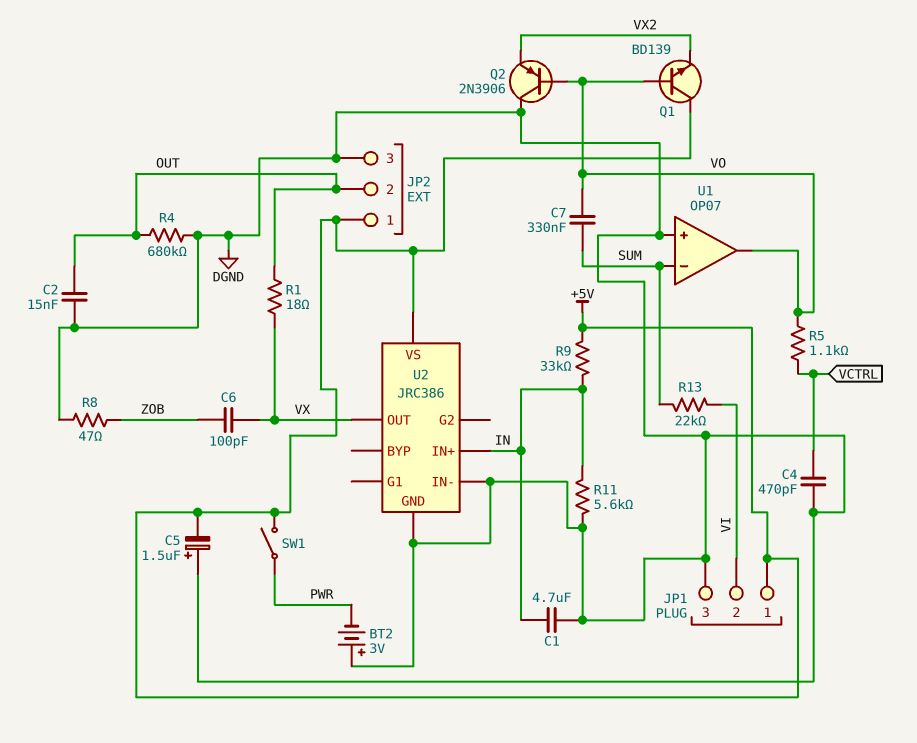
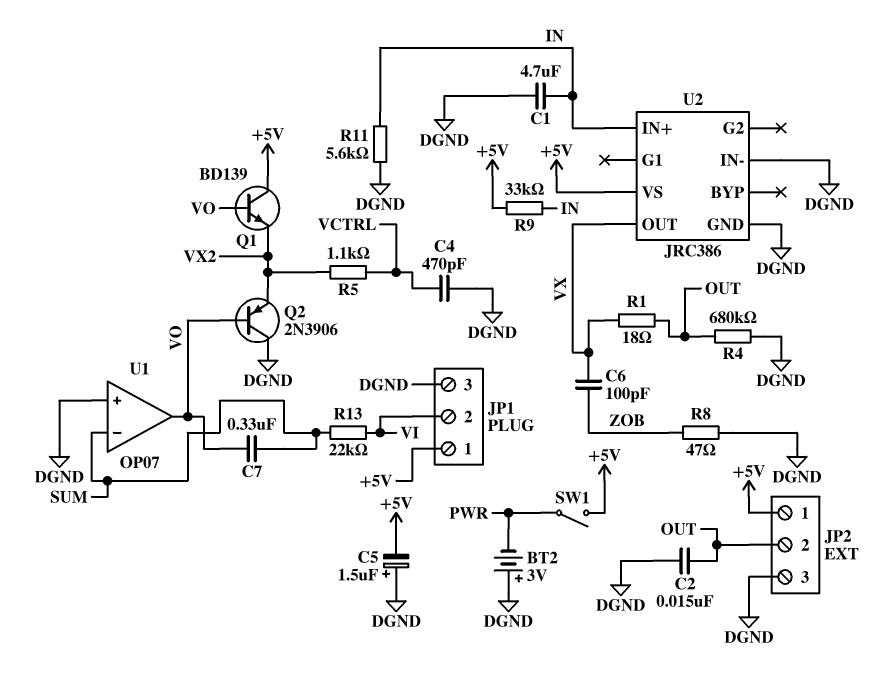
R5: 1.1k (VCTRL, VO) -> 1.1k (VCTRL, VX2)

